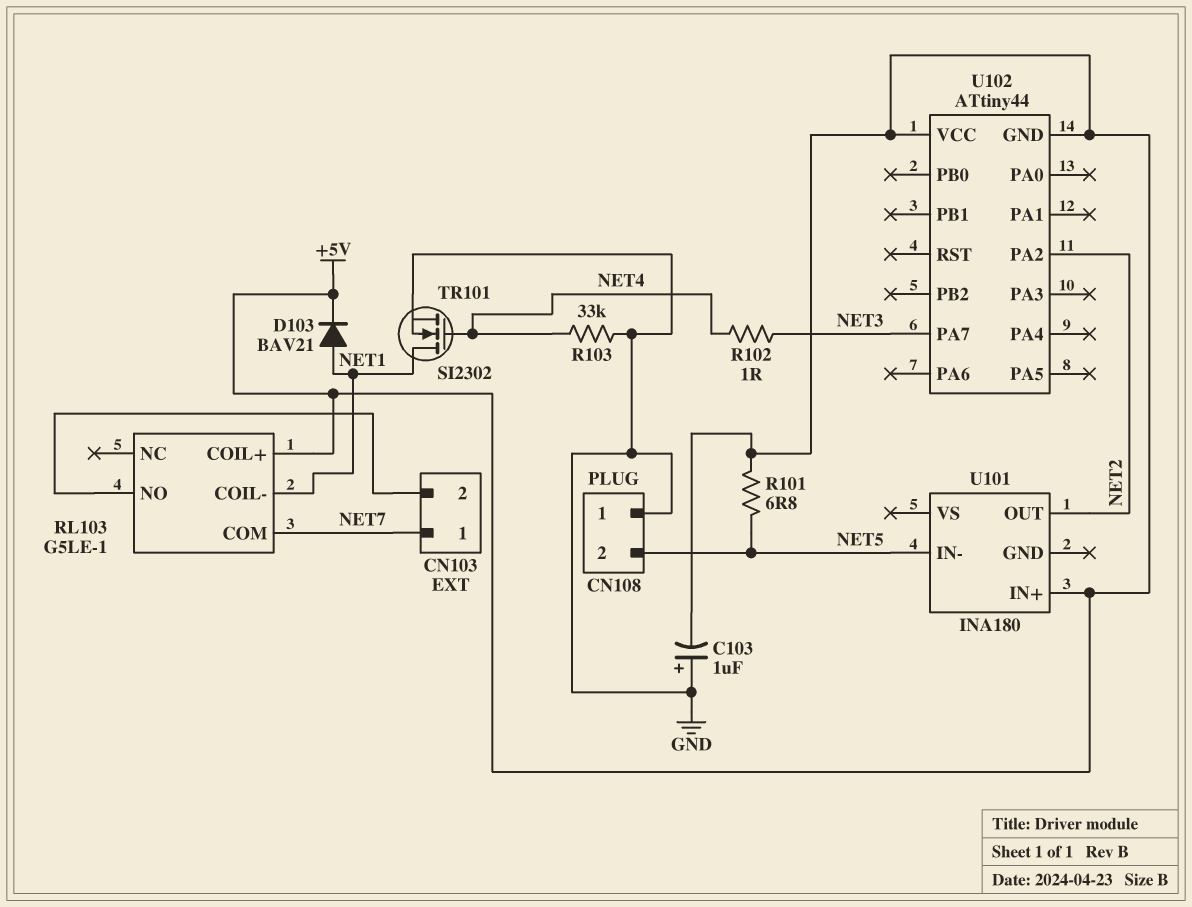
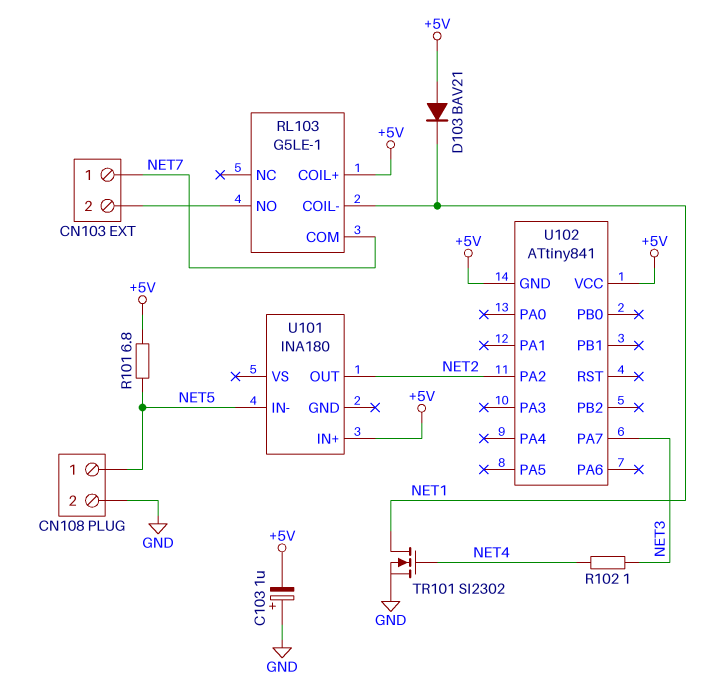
CN108 pin 1: GND -> NET5
CN108 pin 2: NET5 -> GND
D103: diode BAV21 (A NET1, K +5V) -> diode BAV21 (A +5V, K NET1)
R103: 33k (GND, NET4) -> none
U102: ATtiny44 -> ATtiny841

